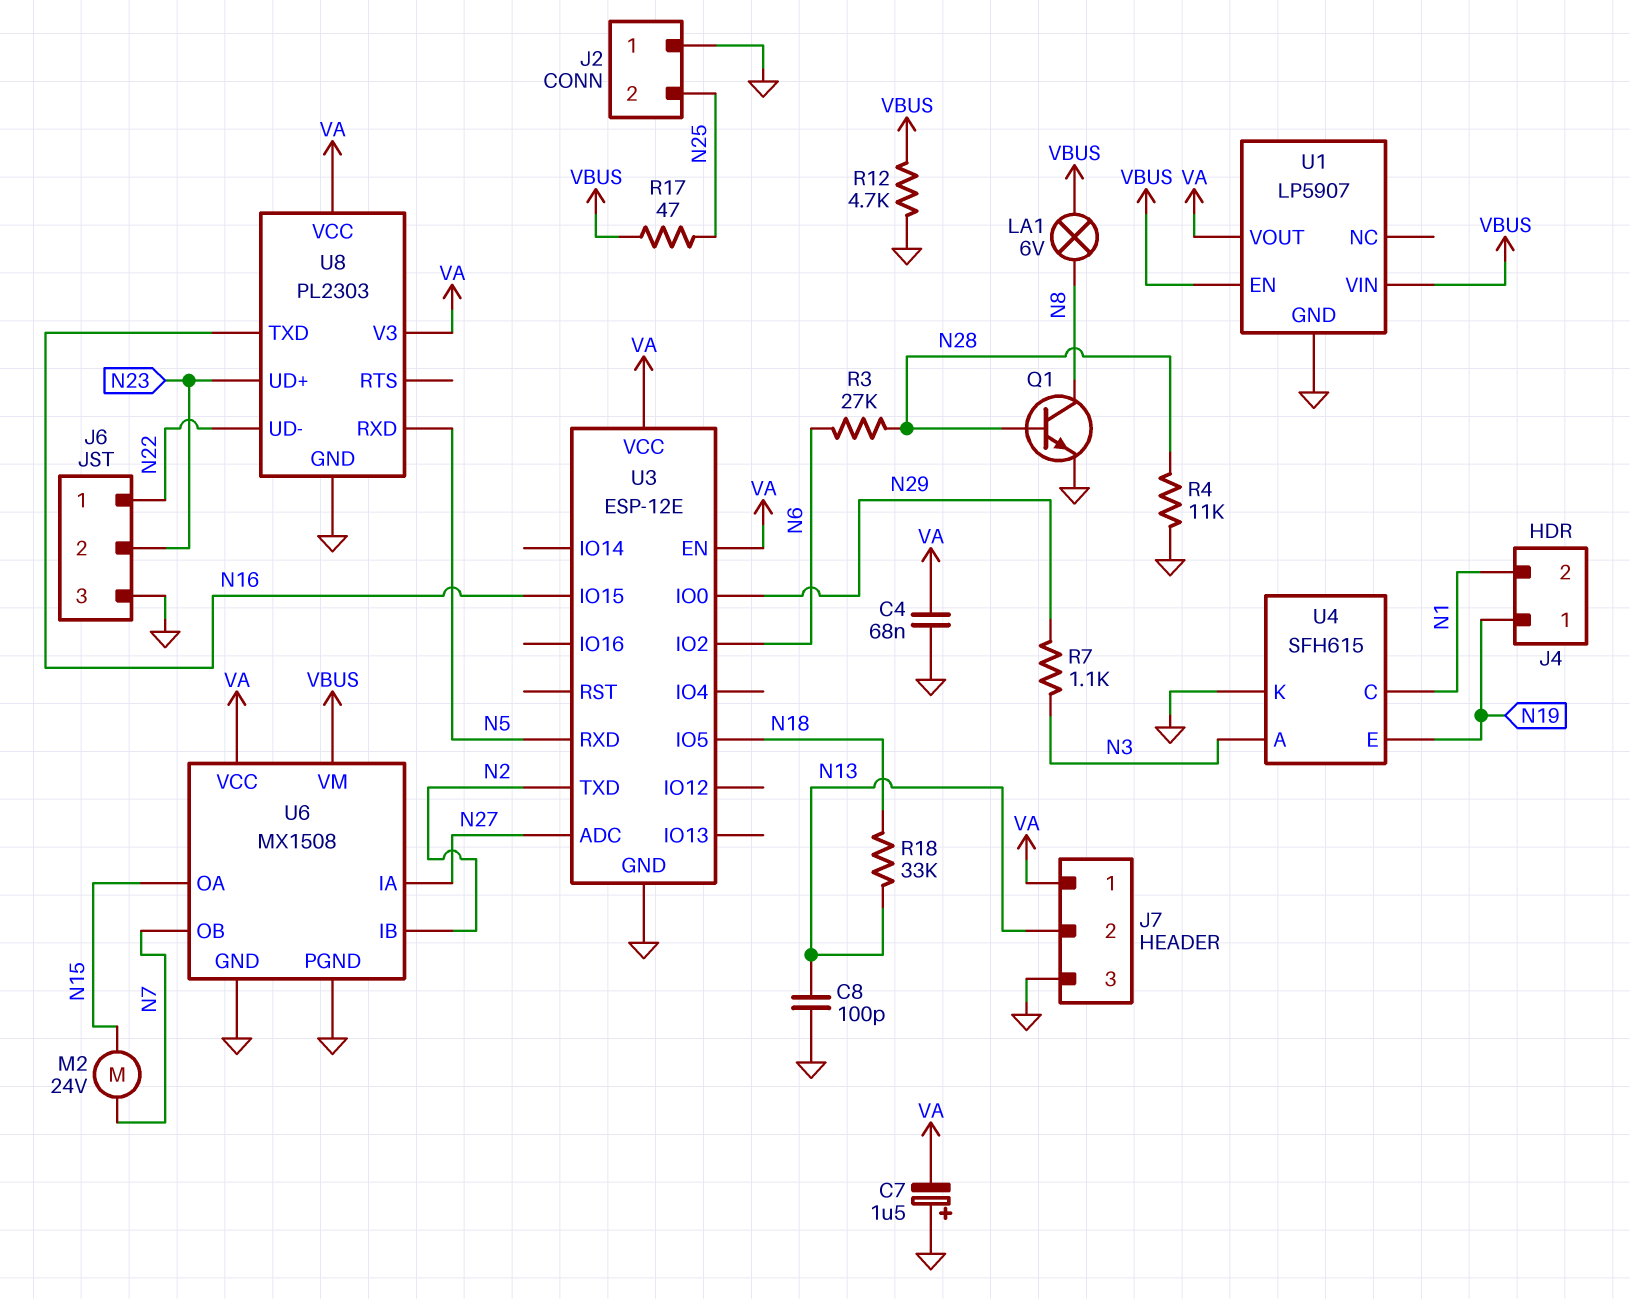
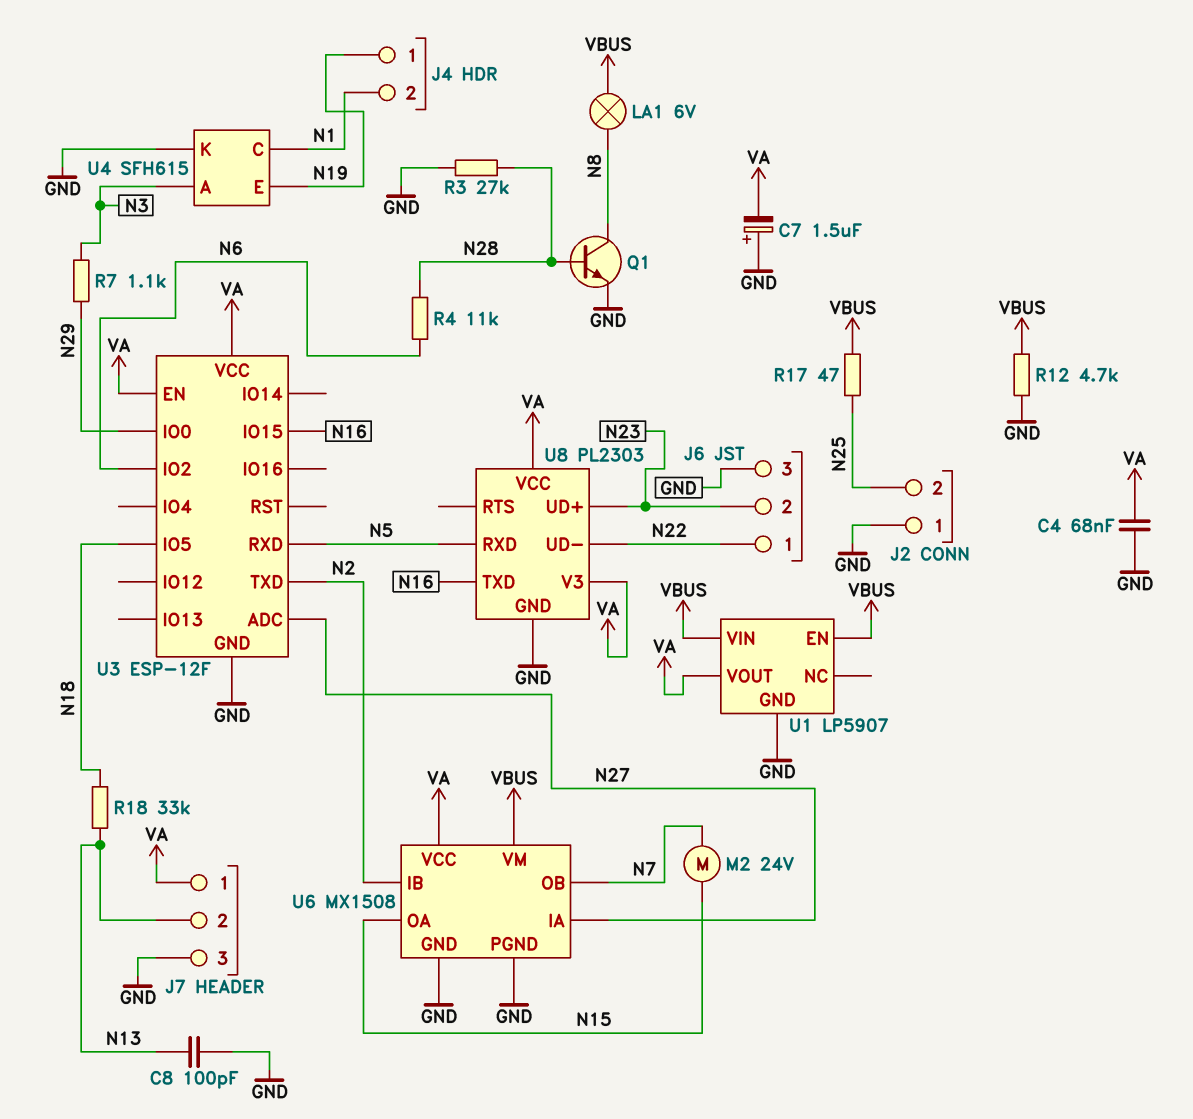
R3: 27k (N6, N28) -> 27k (GND, N28)
R4: 11k (GND, N28) -> 11k (N6, N28)
U3: ESP-12E -> ESP-12F

